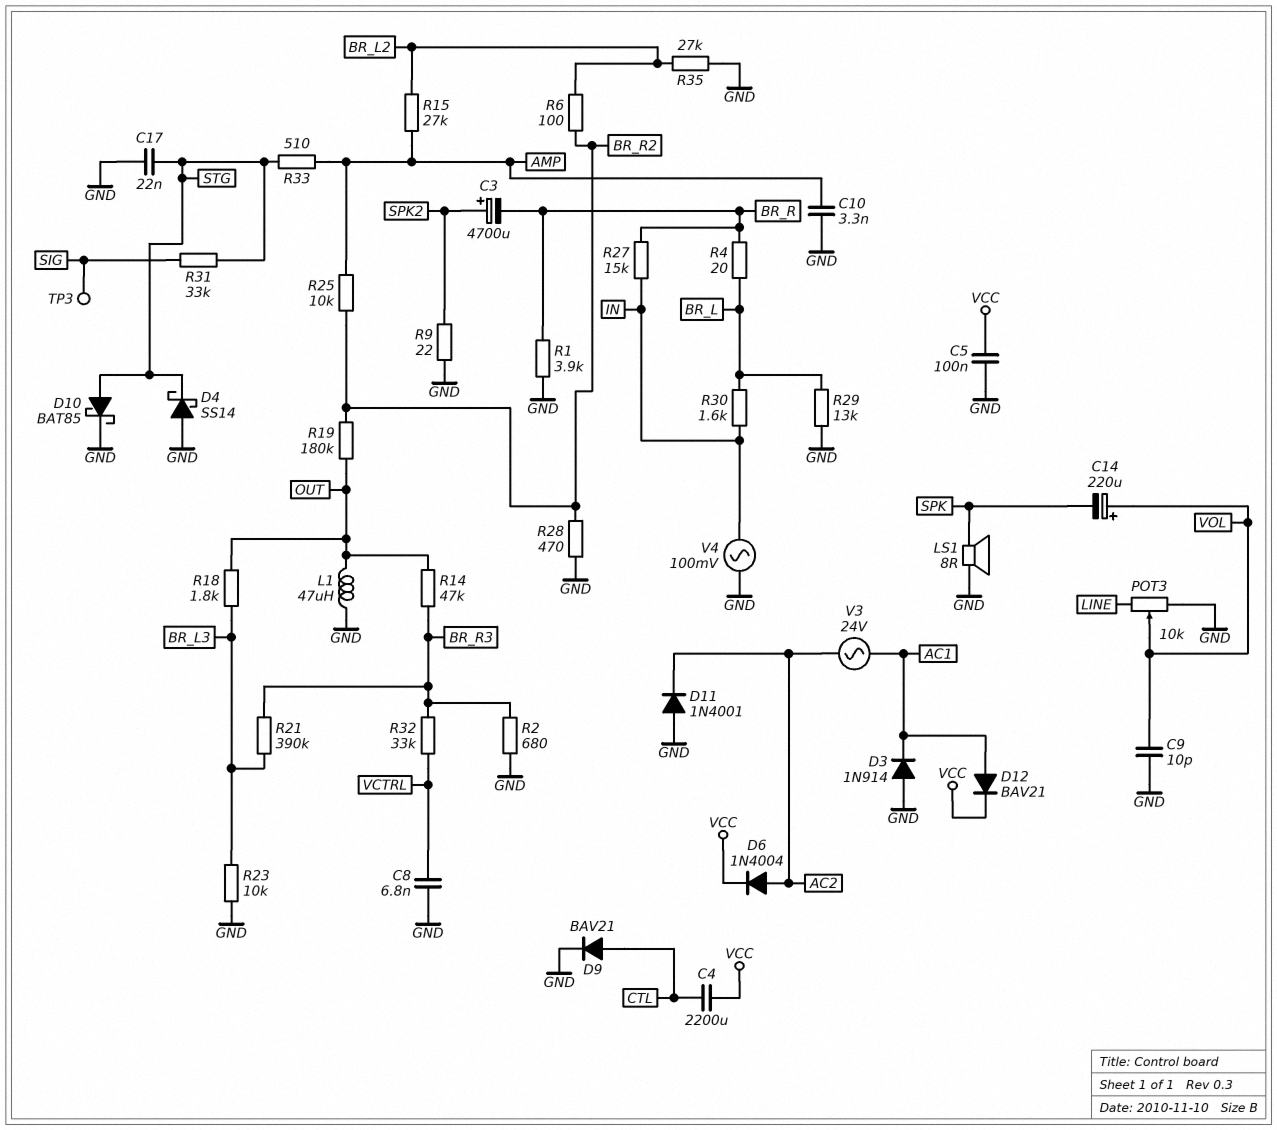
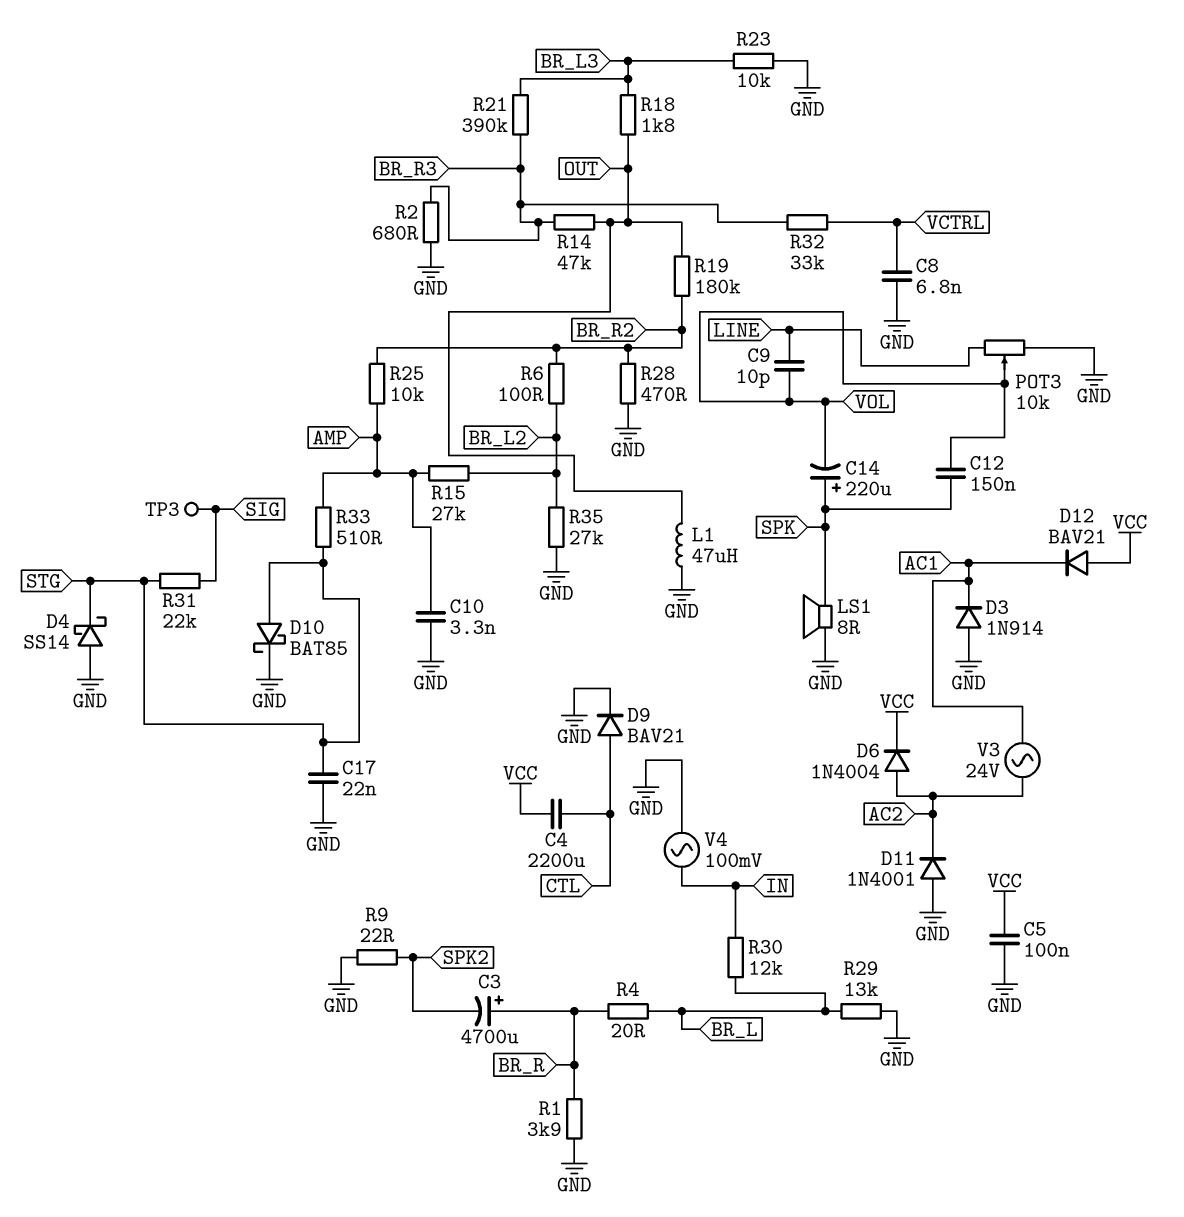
C3: 4700uF (plus SPK2, minus BR_R) -> 4700uF (plus BR_R, minus SPK2)
C9: 10pF (GND, VOL) -> 10pF (LINE, VOL)
C12: none -> 150nF (SPK, VOL)
C14: 220uF (plus VOL, minus SPK) -> 220uF (plus SPK, minus VOL)
D12: diode BAV21 (A AC1, K VCC) -> diode BAV21 (A VCC, K AC1)
R27: 15k (BR_R, IN) -> none
R30: 1.6k (BR_L, IN) -> 12k (BR_L, IN)
R31: 33k (SIG, STG) -> 22k (SIG, STG)

